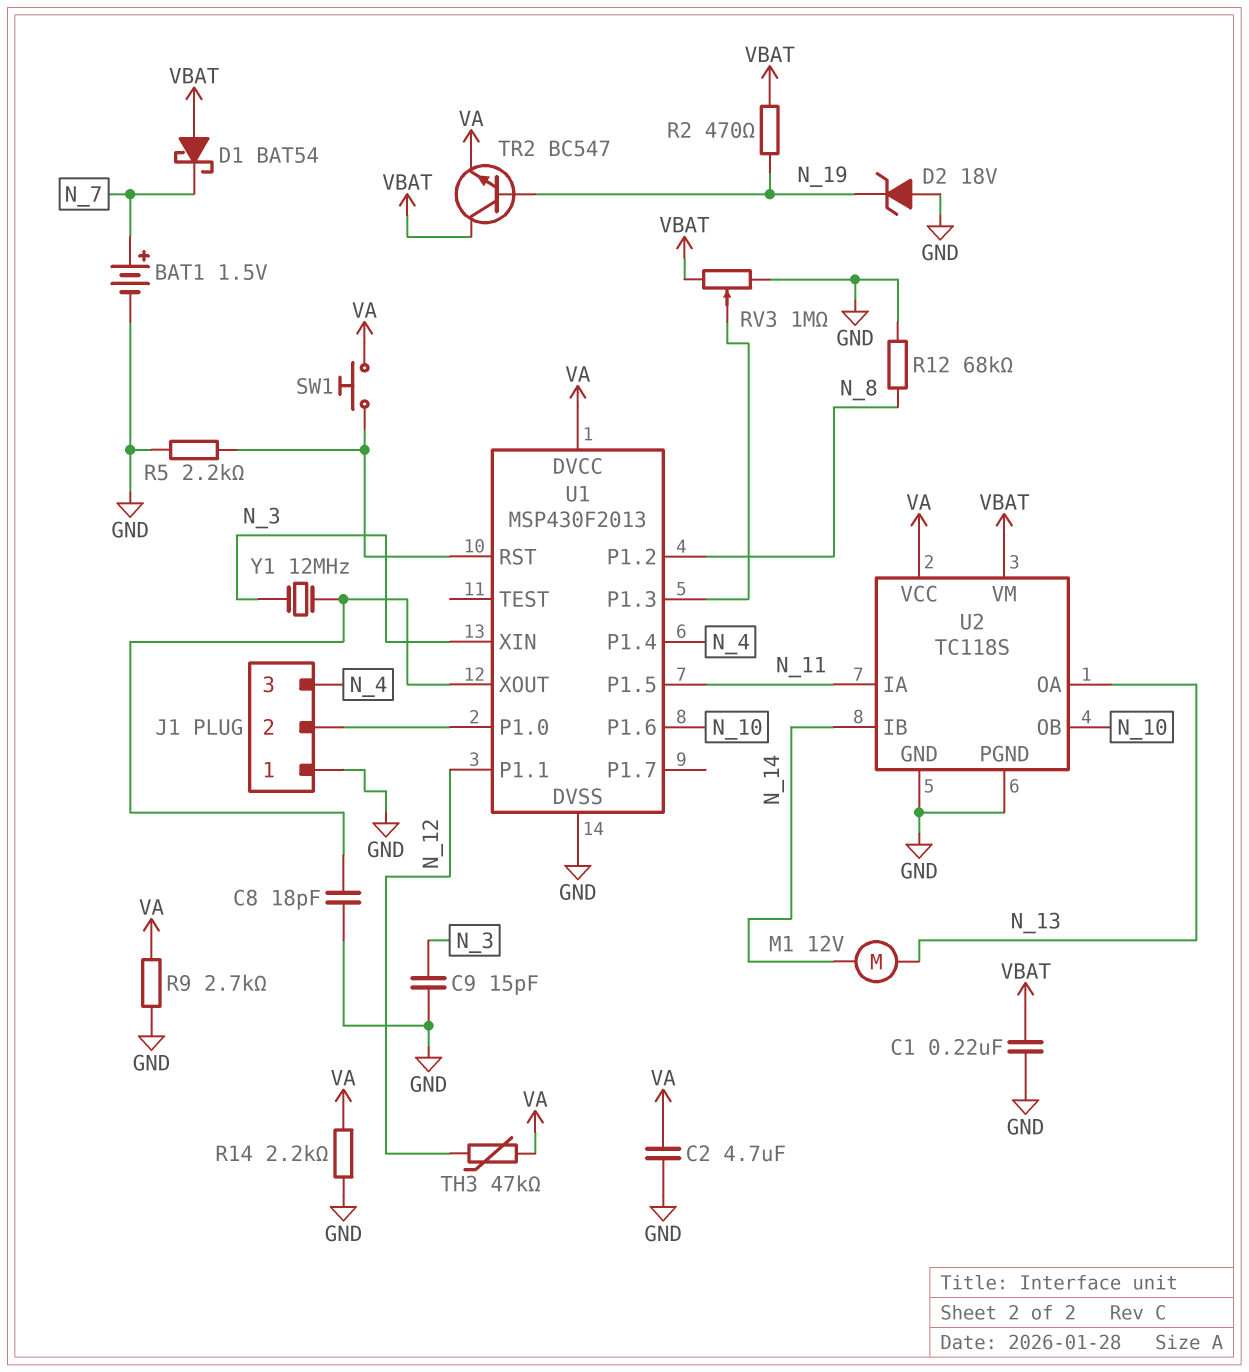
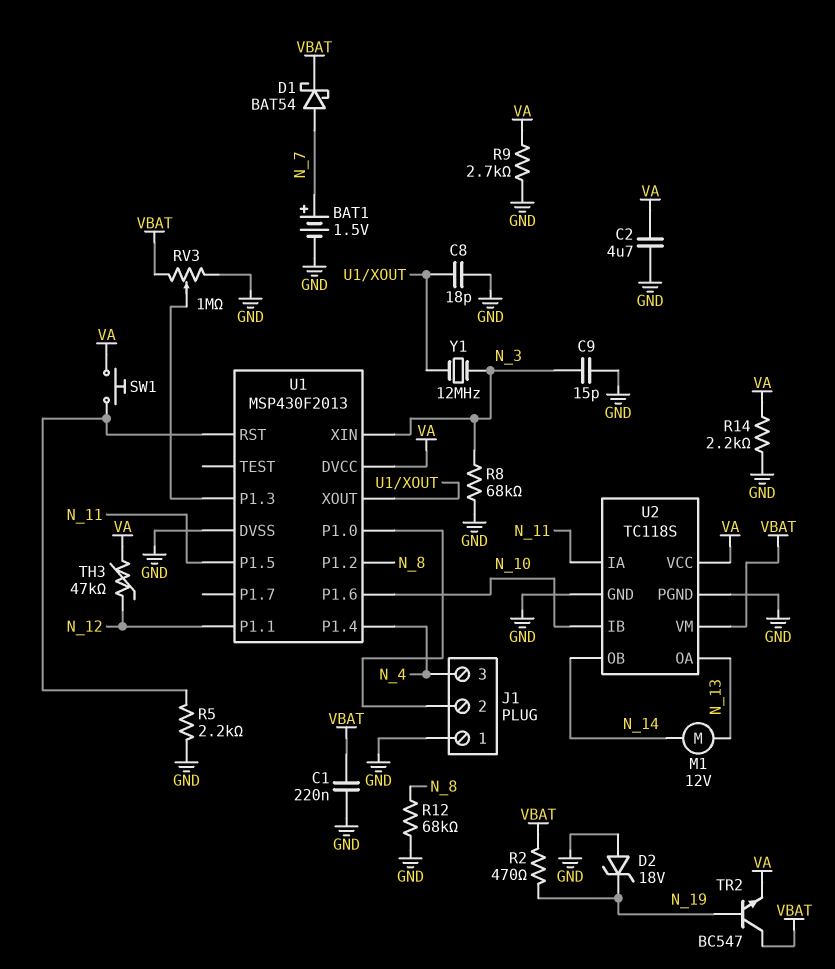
D1: schottky BAT54 (A VBAT, K N_7) -> schottky BAT54 (A N_7, K VBAT)
R8: none -> 68k (GND, N_3)
U2 pin IB: N_14 -> N_10
U2 pin OB: N_10 -> N_14

